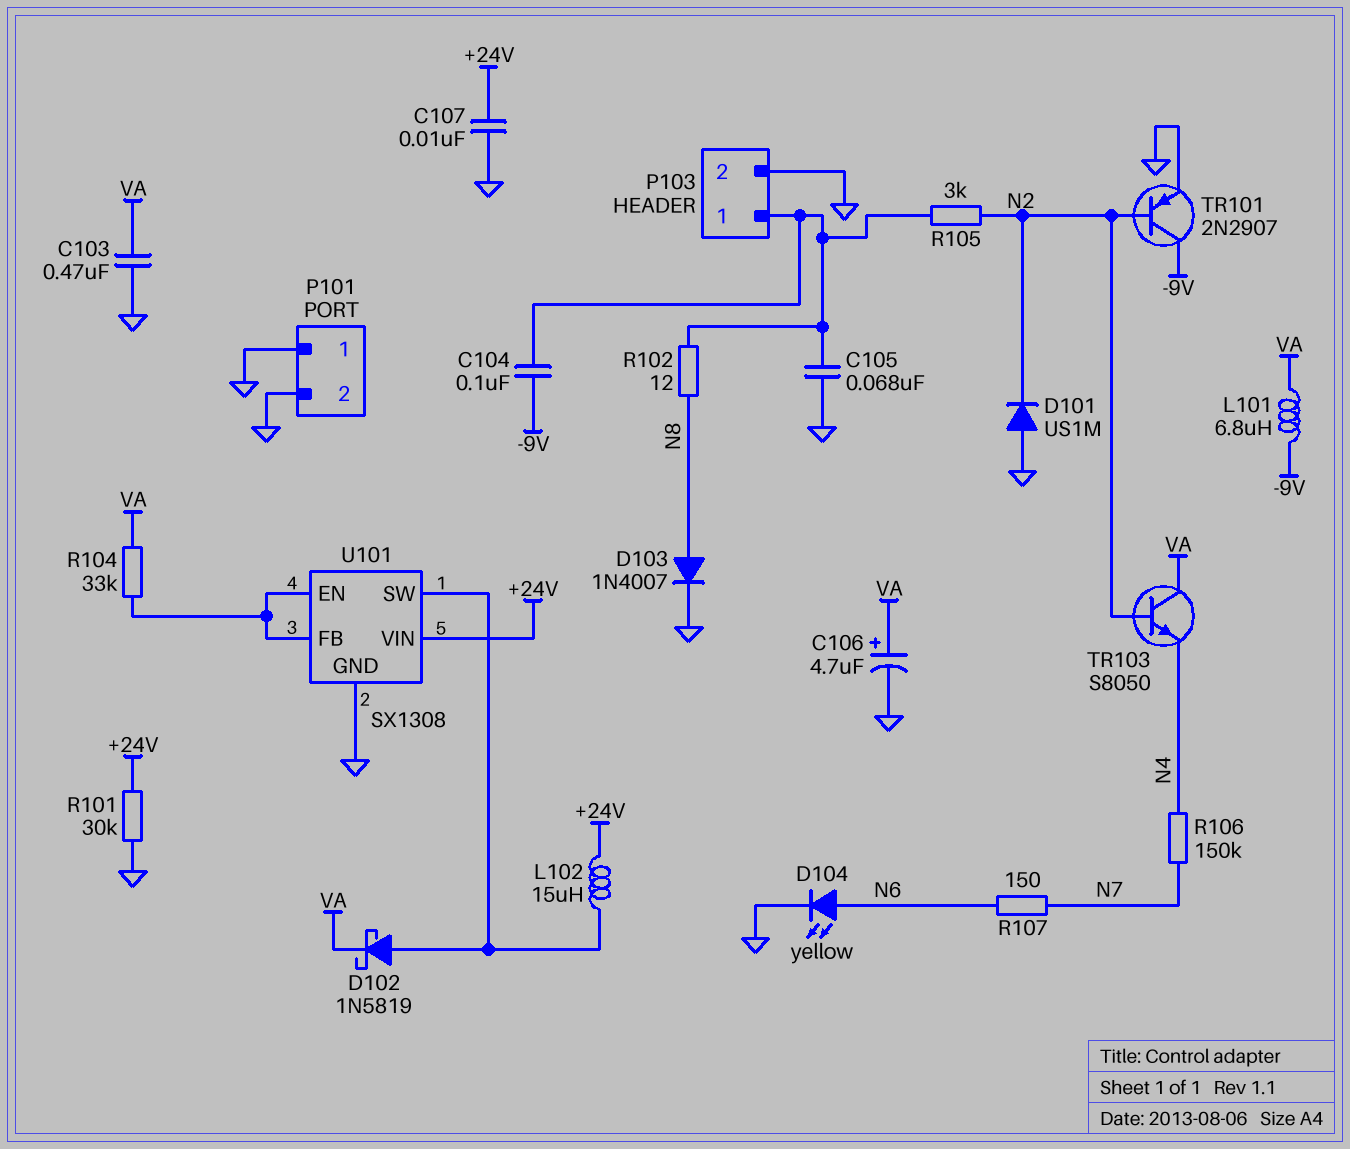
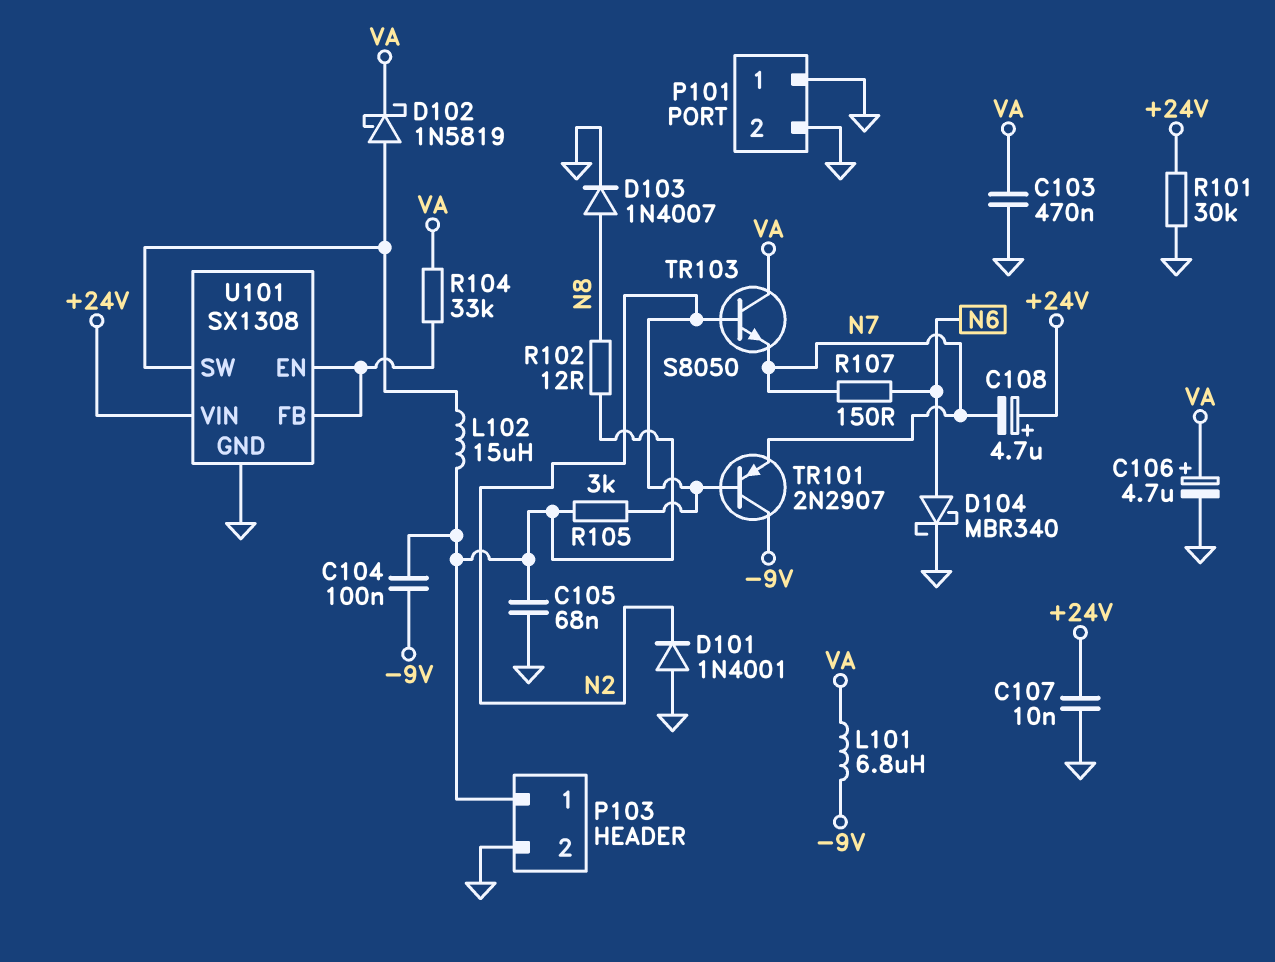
C108: none -> 4.7uF (plus +24V, minus N7)
D101: diode US1M (A GND, K N2) -> diode 1N4001 (A GND, K N2)
D104: LED yellow (A N6, K GND) -> schottky MBR340 (A N6, K GND)
L102: 15uH (+24V, U101/SW) -> 15uH (P103/1, U101/SW)
R106: 150k (N4, N7) -> none
TR101: PNP 2N2907 (B N2, C -9V, E GND) -> PNP 2N2907 (B N2, C -9V, E N7)
TR103: NPN S8050 (B N2, C VA, E N4) -> NPN S8050 (B N2, C VA, E N7)

